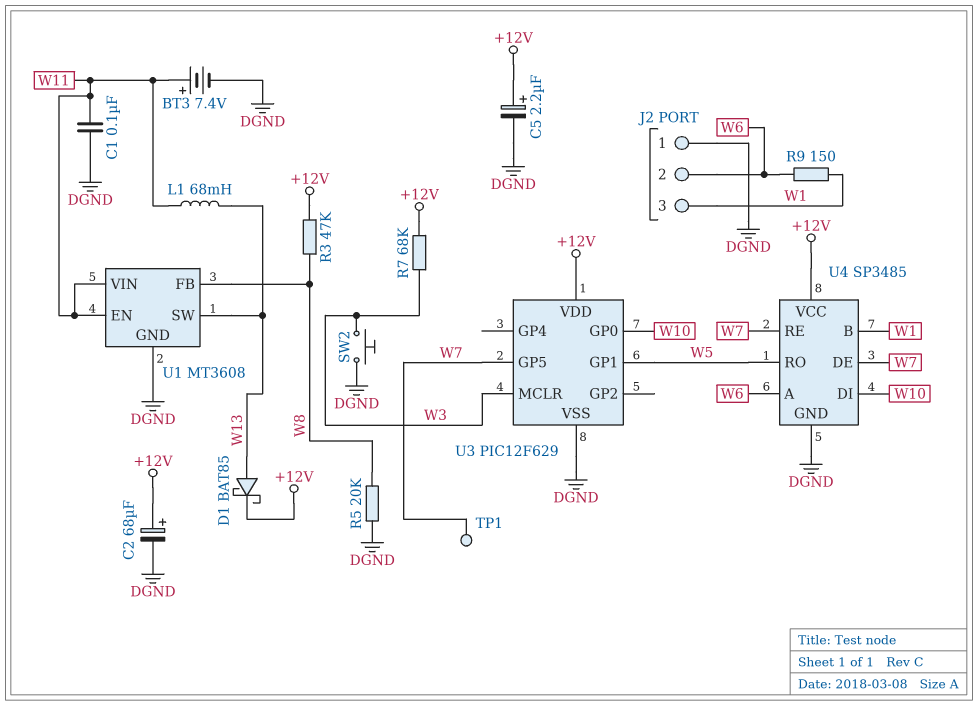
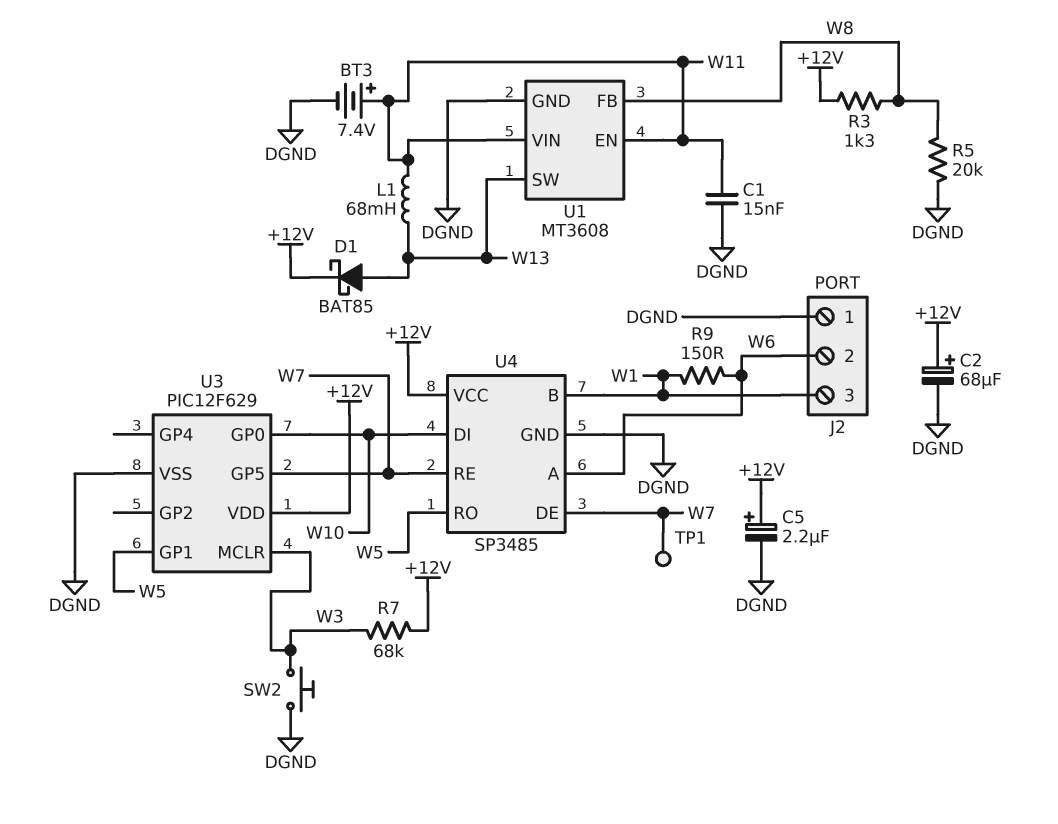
C1: 100nF (DGND, W11) -> 15nF (DGND, W11)
R3: 47k (+12V, W8) -> 1.3k (+12V, W8)

